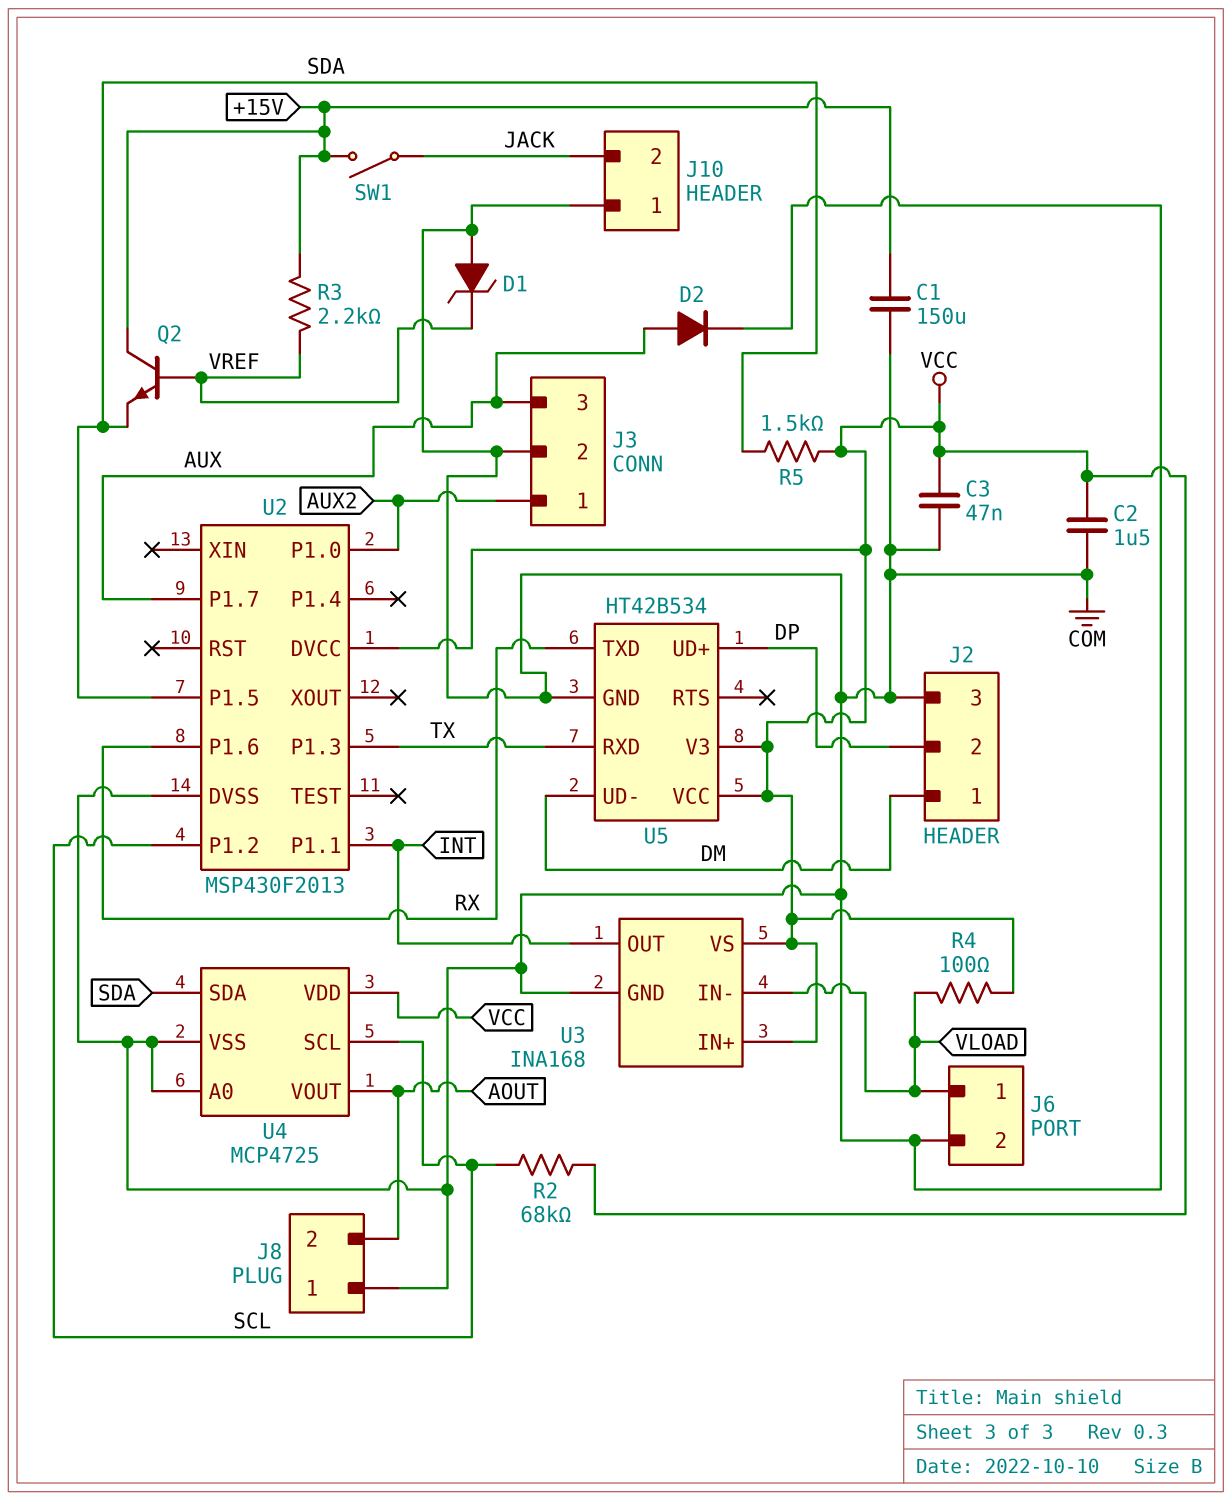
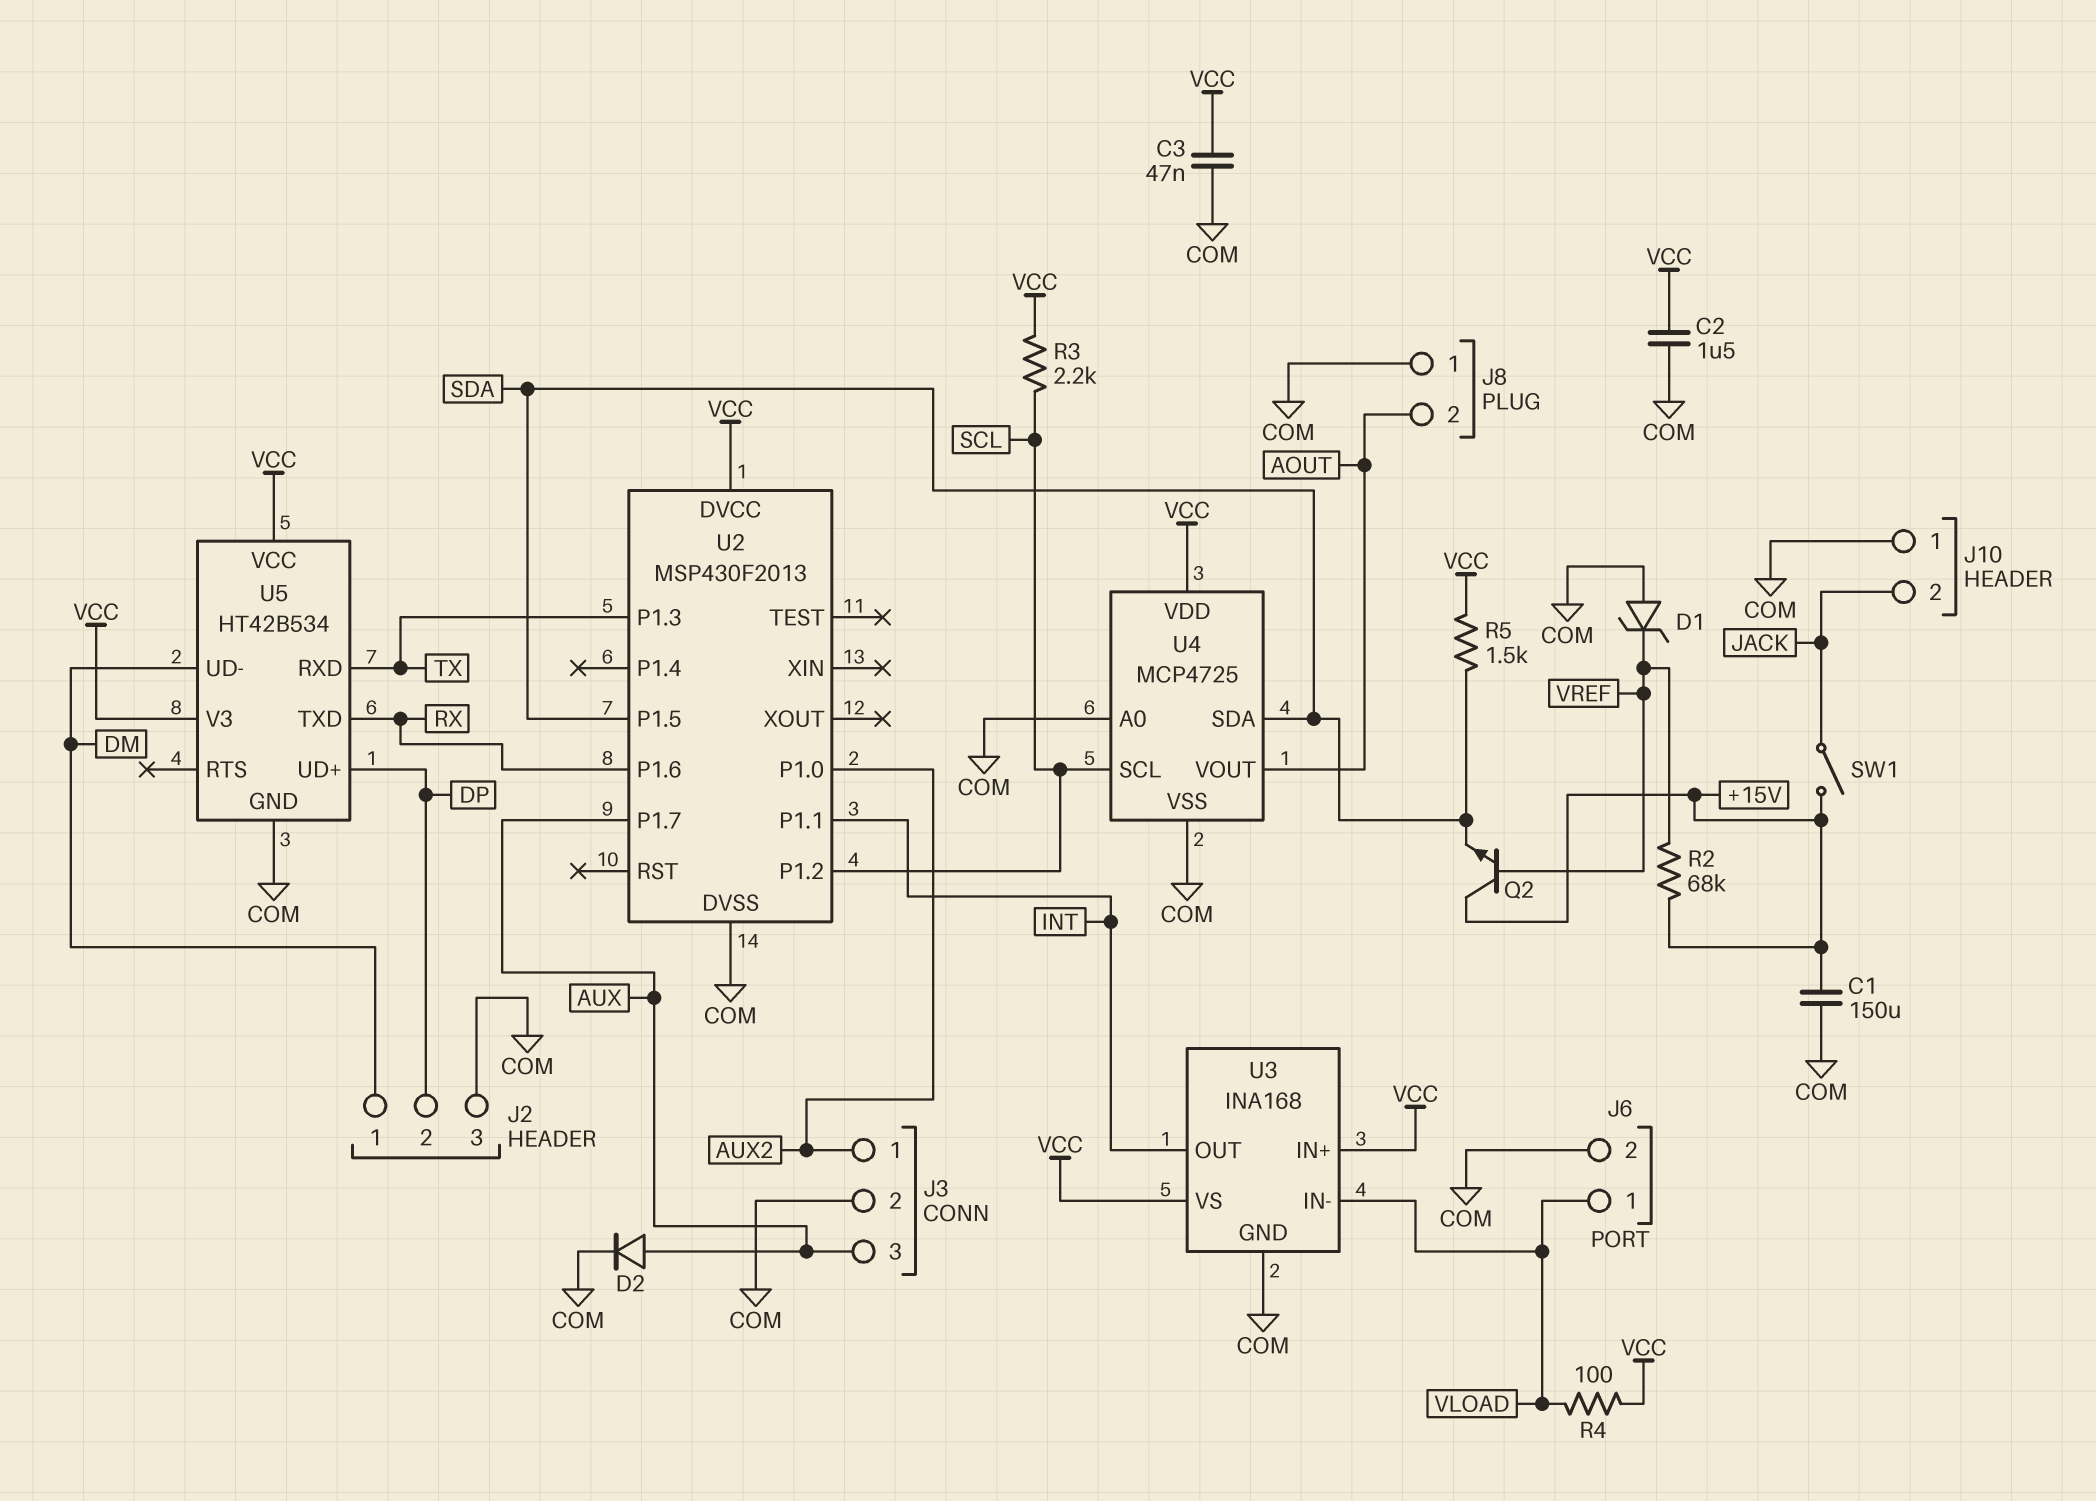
R2: 68k (SCL, VCC) -> 68k (+15V, VREF)
R3: 2.2k (+15V, VREF) -> 2.2k (SCL, VCC)

